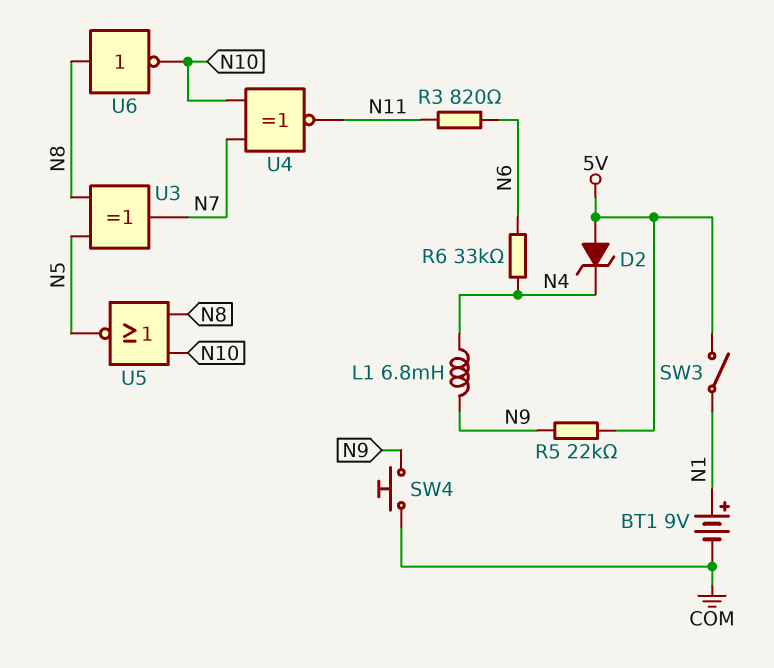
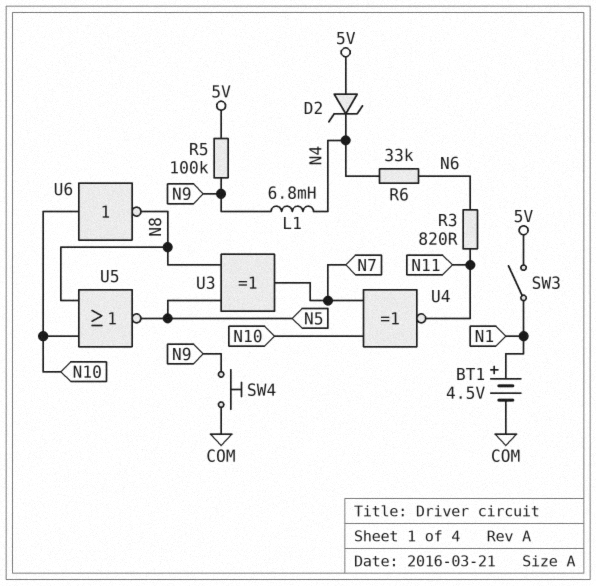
BT1: 9V (plus N1, minus COM) -> 4.5V (plus N1, minus COM)
R5: 22k (5V, N9) -> 100k (5V, N9)
U6: NOT (in N8, out N10) -> NOT (in N10, out N8)

